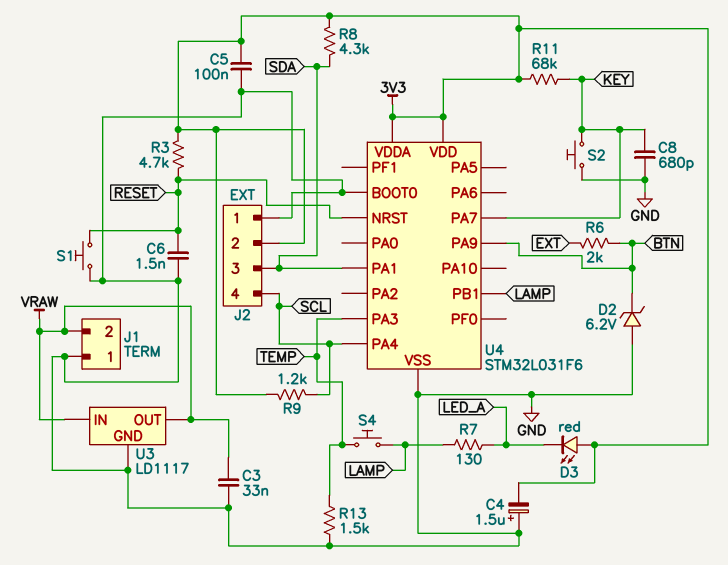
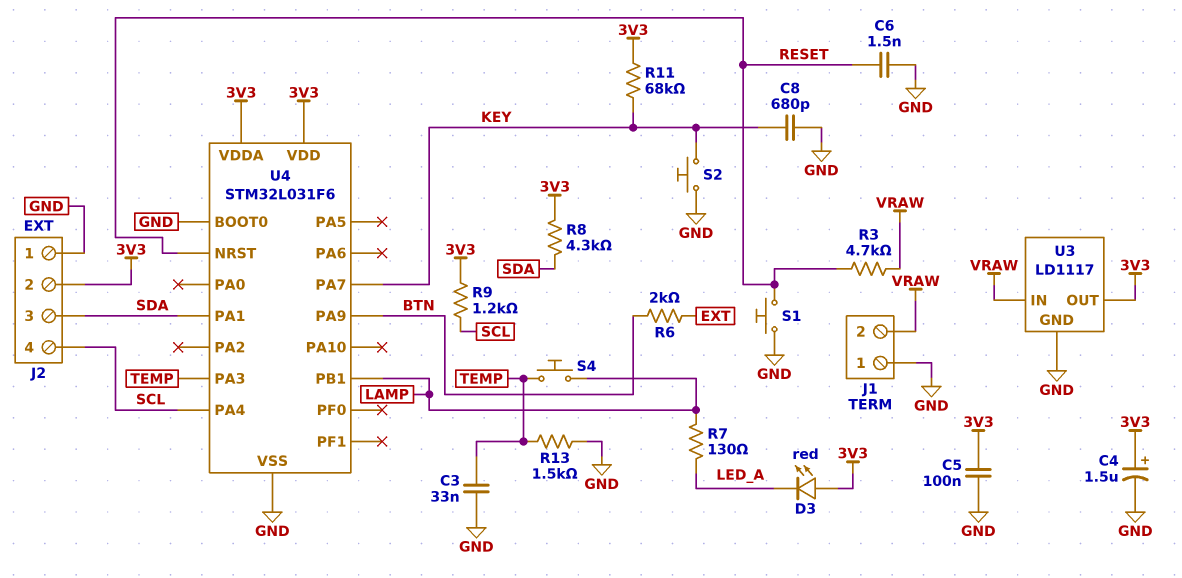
C3: 33nF (GND, VRAW) -> 33nF (GND, TEMP)
C4: 1.5uF (plus GND, minus 3V3) -> 1.5uF (plus 3V3, minus GND)
D2: zener 6.2V (A GND, K BTN) -> none
R3: 4.7k (3V3, RESET) -> 4.7k (RESET, VRAW)
U3 pin OUT: VRAW -> 3V3

